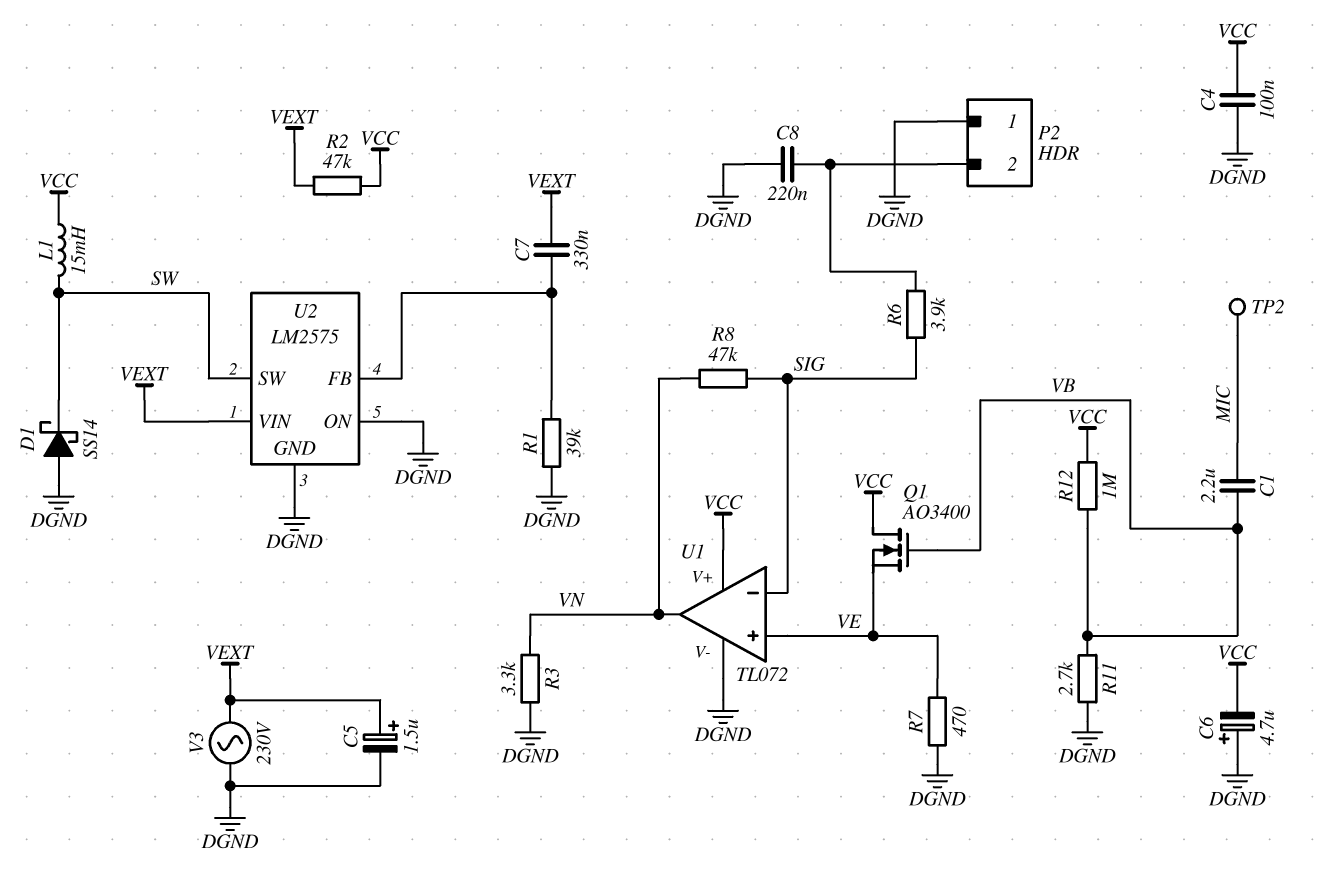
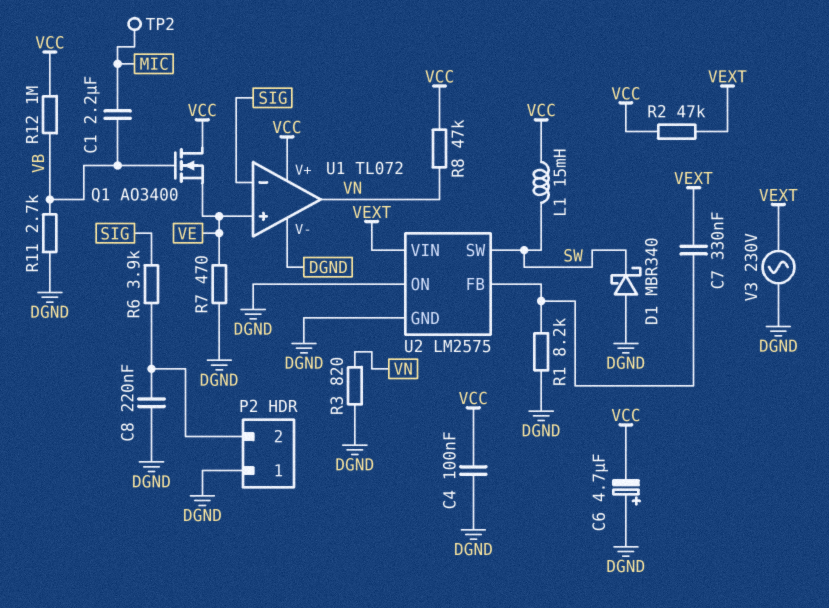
C5: 1.5uF (plus VEXT, minus DGND) -> none
D1: schottky SS14 (A DGND, K SW) -> schottky MBR340 (A DGND, K SW)
R1: 39k (DGND, U2/FB) -> 8.2k (DGND, U2/FB)
R3: 3.3k (DGND, VN) -> 820 (DGND, VN)
R8: 47k (SIG, VN) -> 47k (VCC, VN)

